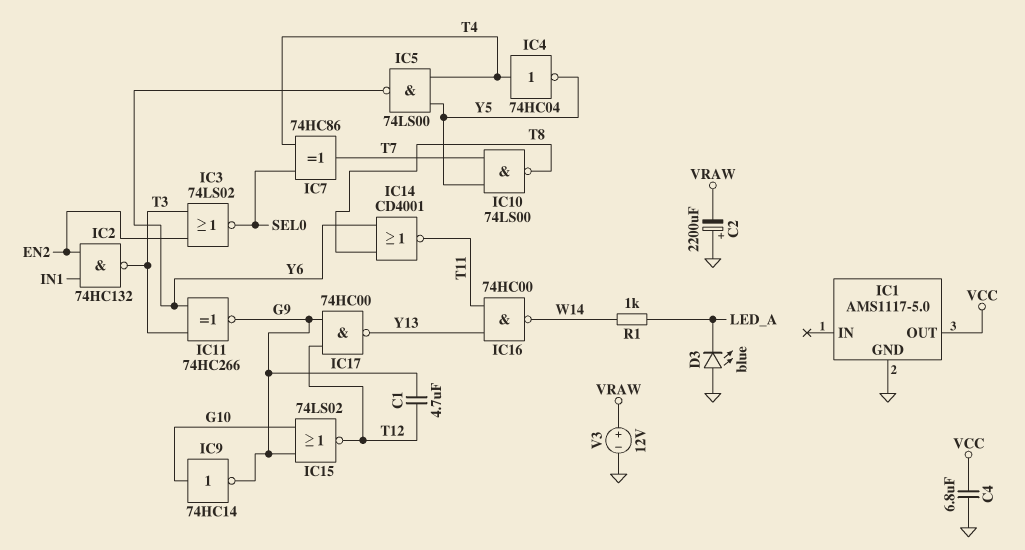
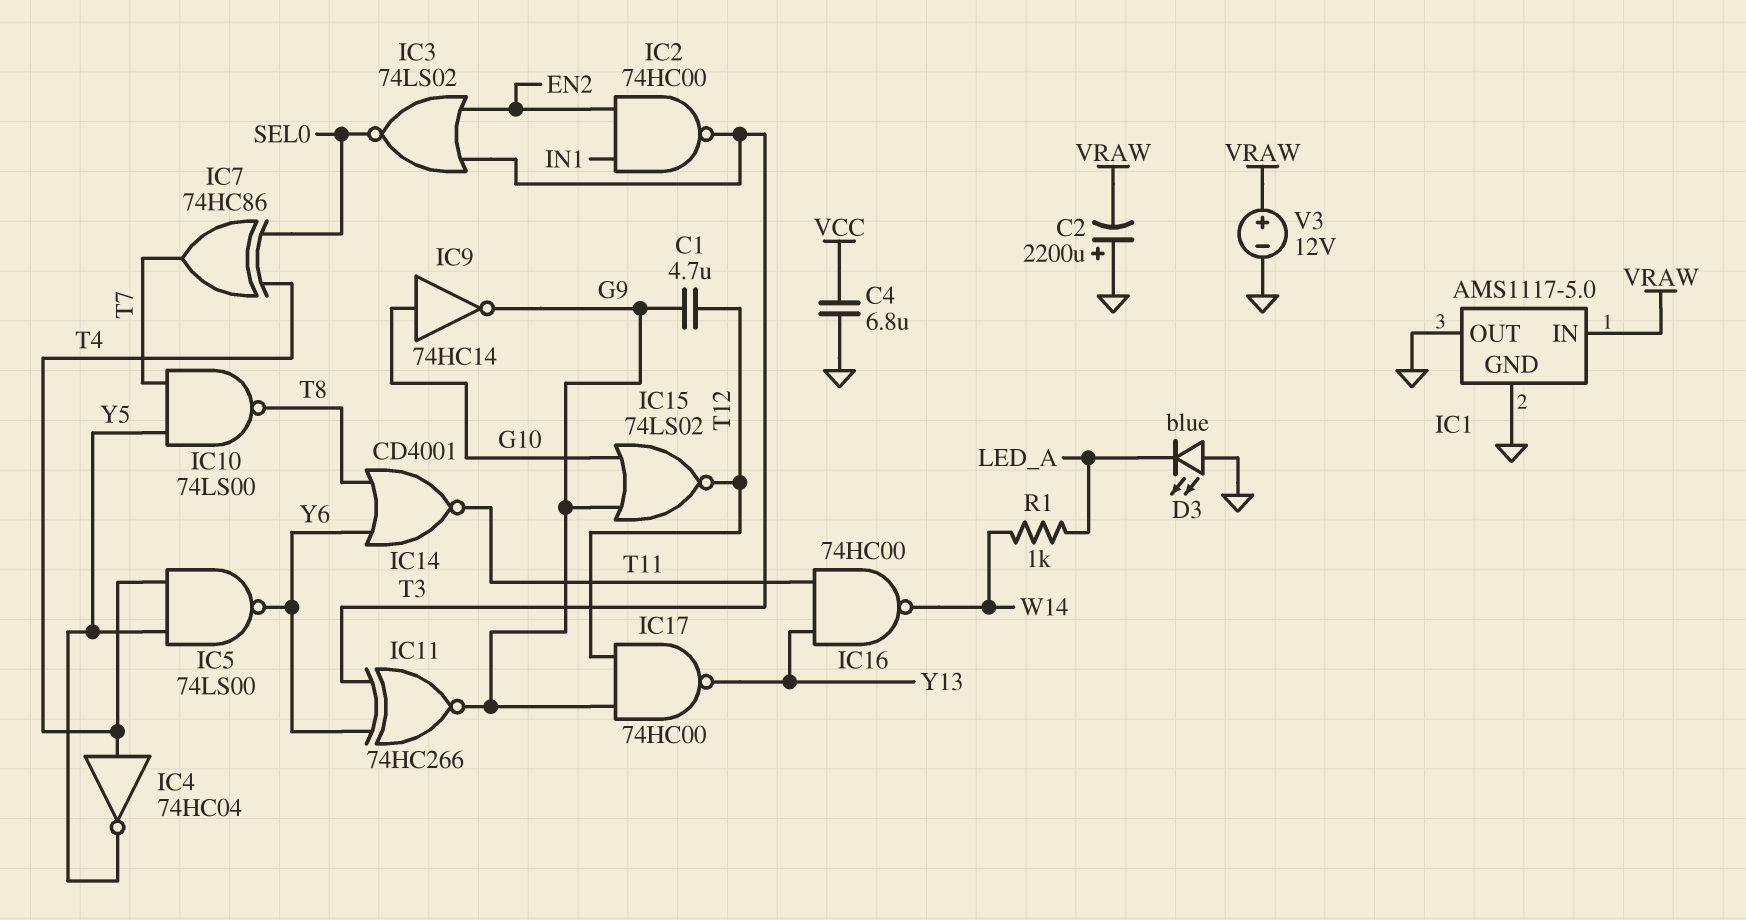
IC1 pin IN: none -> VRAW
IC1 pin OUT: VCC -> GND
IC2: NAND 74HC132 (in EN2, in IN1, out T3) -> NAND 74HC00 (in EN2, in IN1, out T3)

